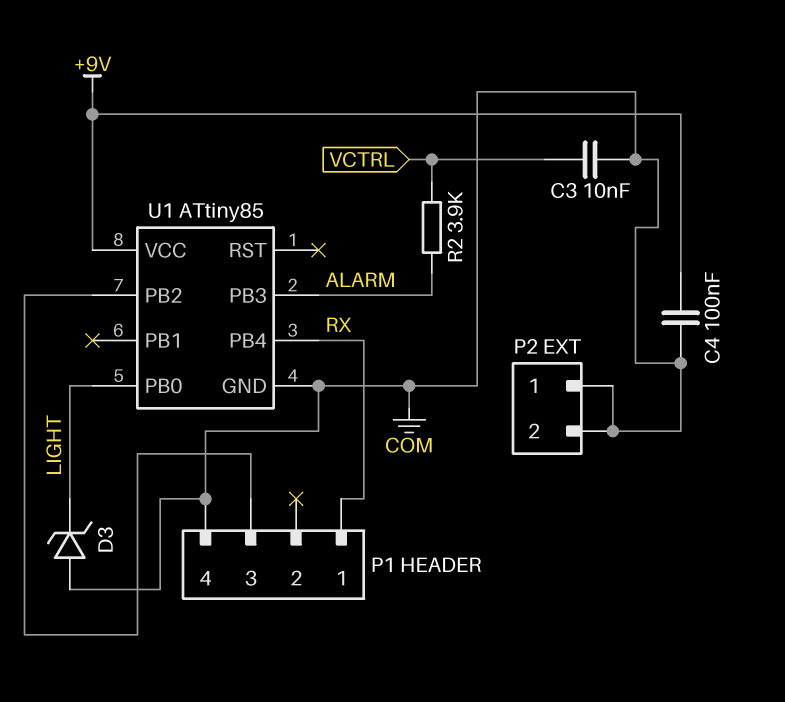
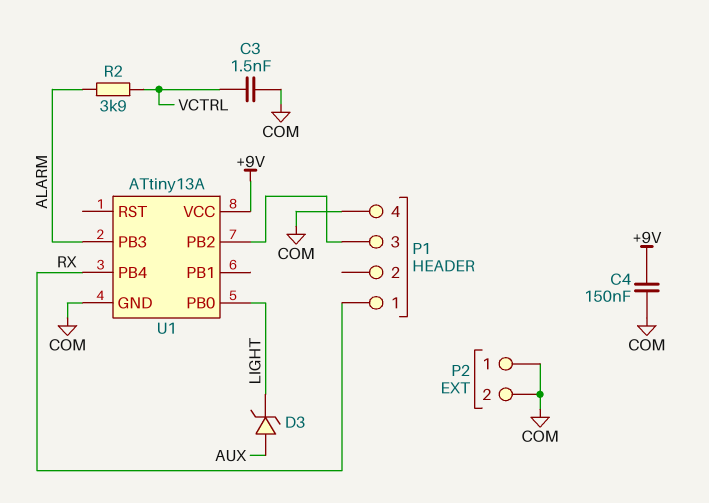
C3: 10nF (COM, VCTRL) -> 1.5nF (COM, VCTRL)
C4: 100nF (+9V, COM) -> 150nF (+9V, COM)
D3: zener (A COM, K LIGHT) -> zener (A AUX, K LIGHT)
U1: ATtiny85 -> ATtiny13A

